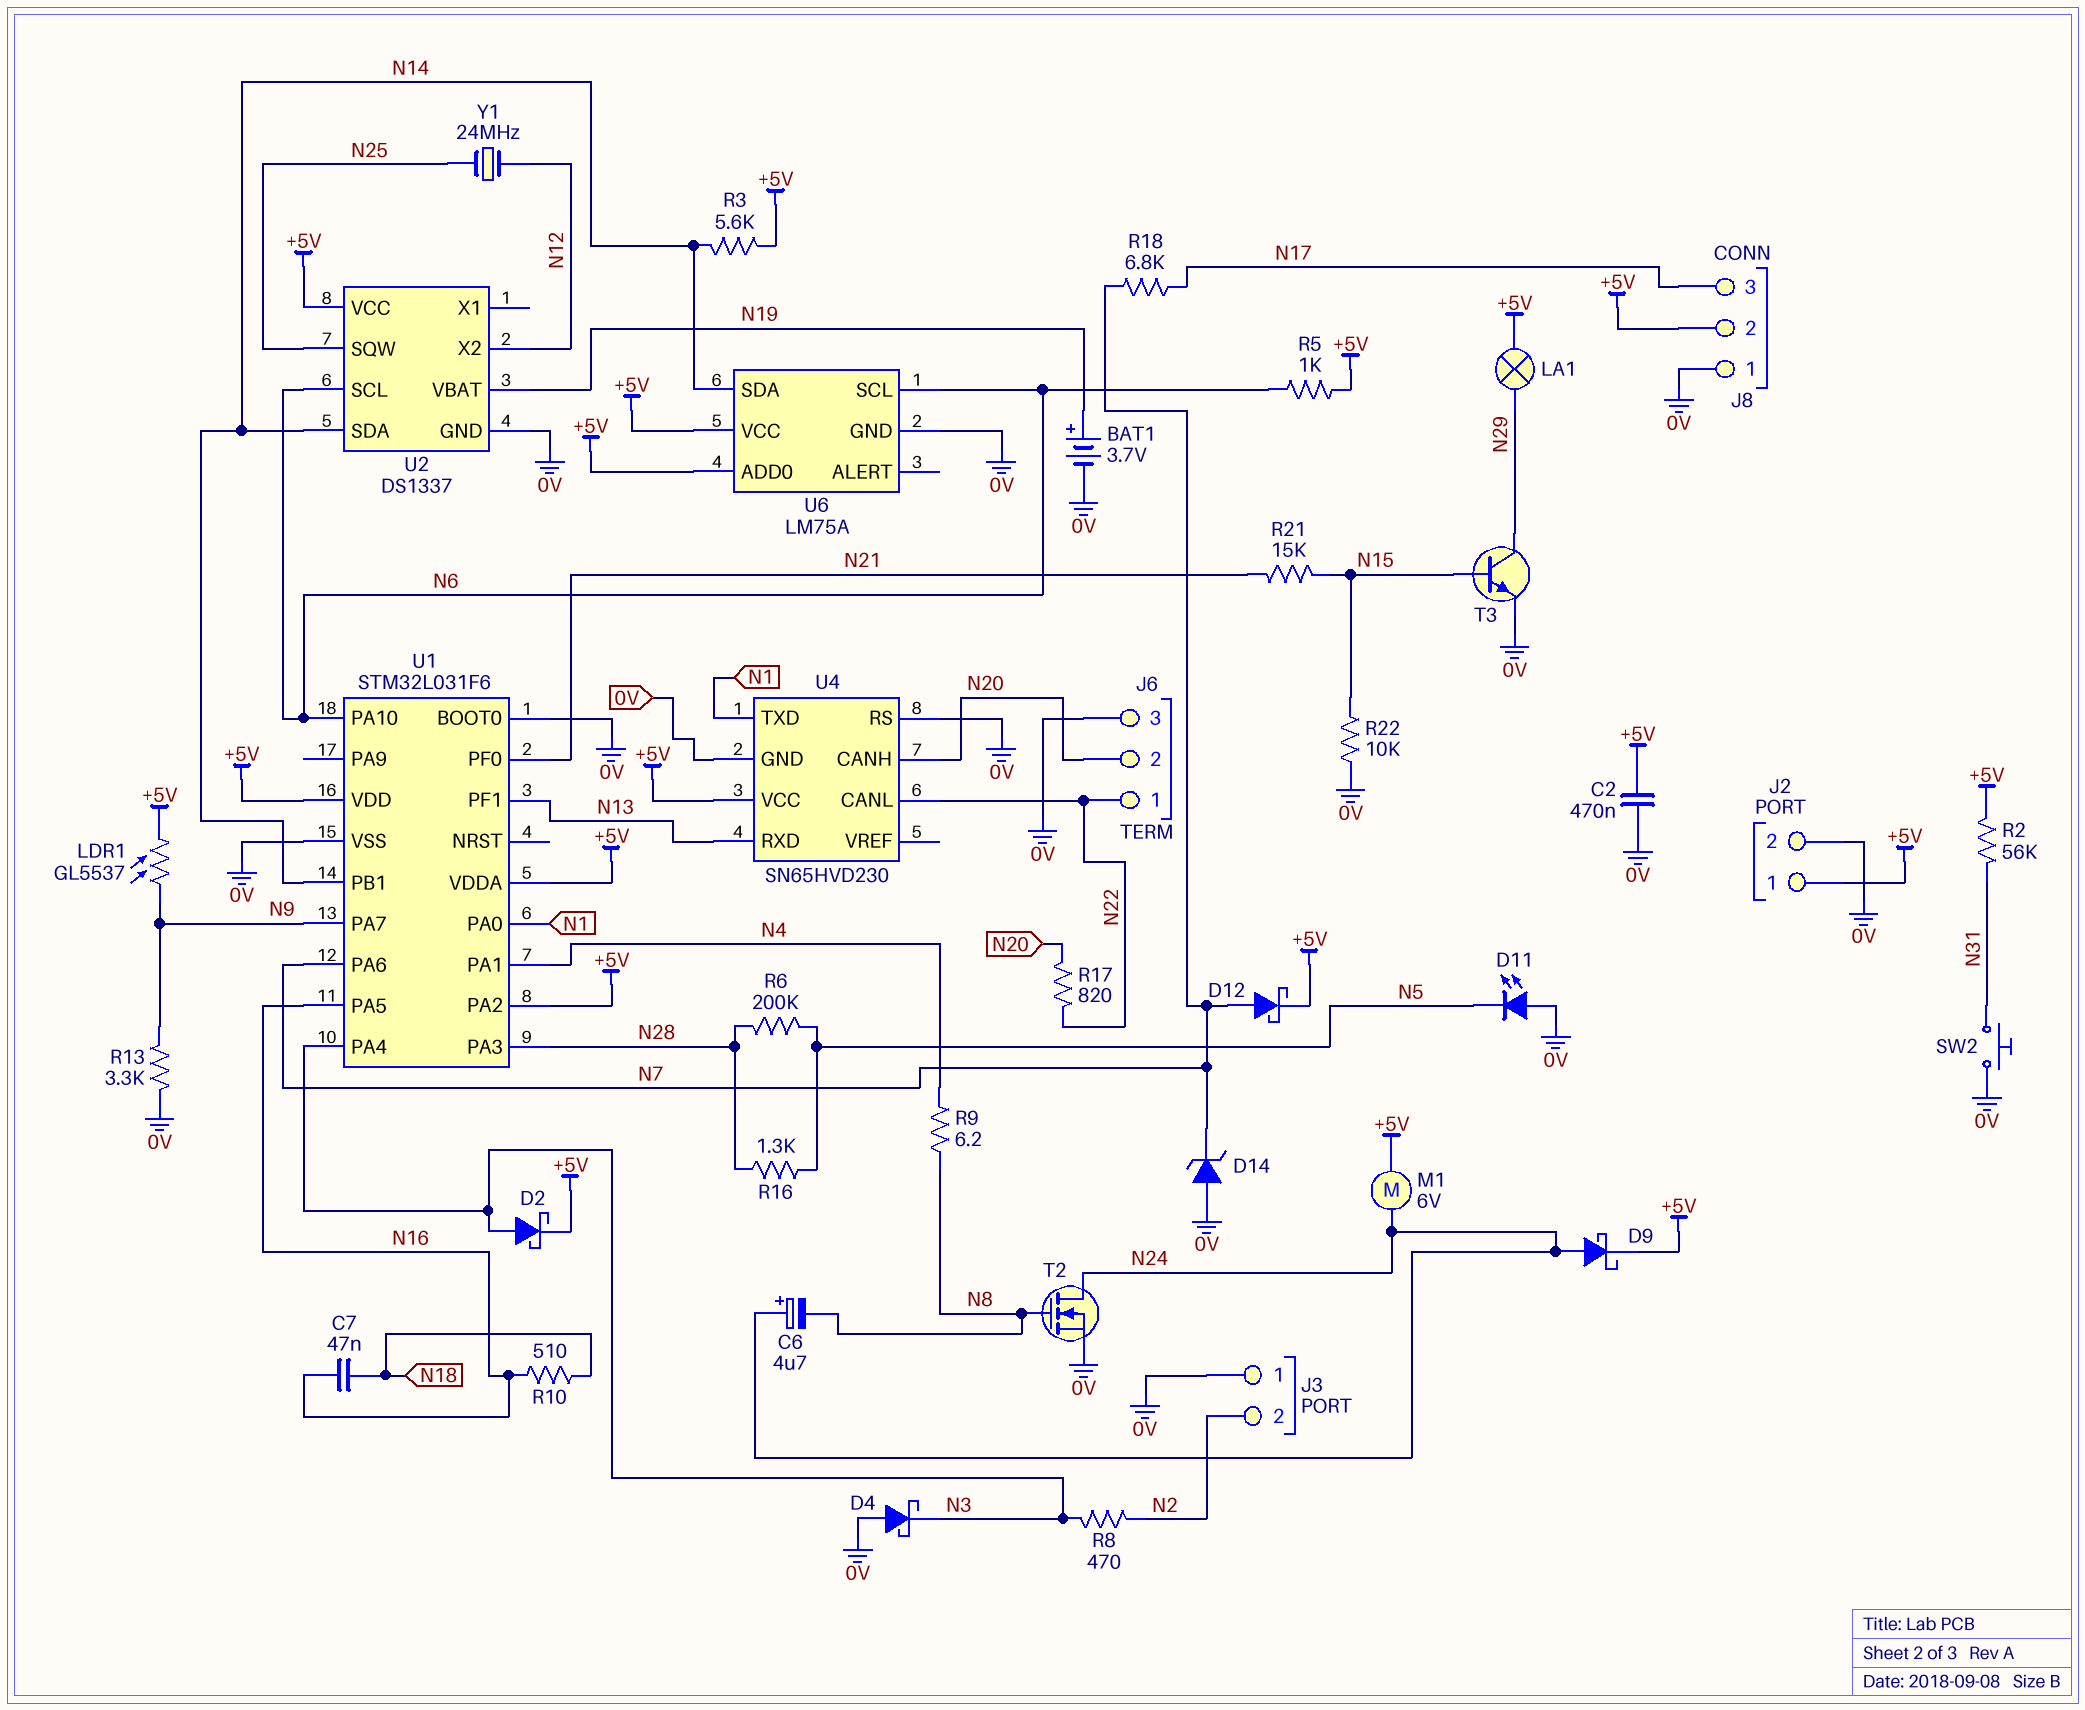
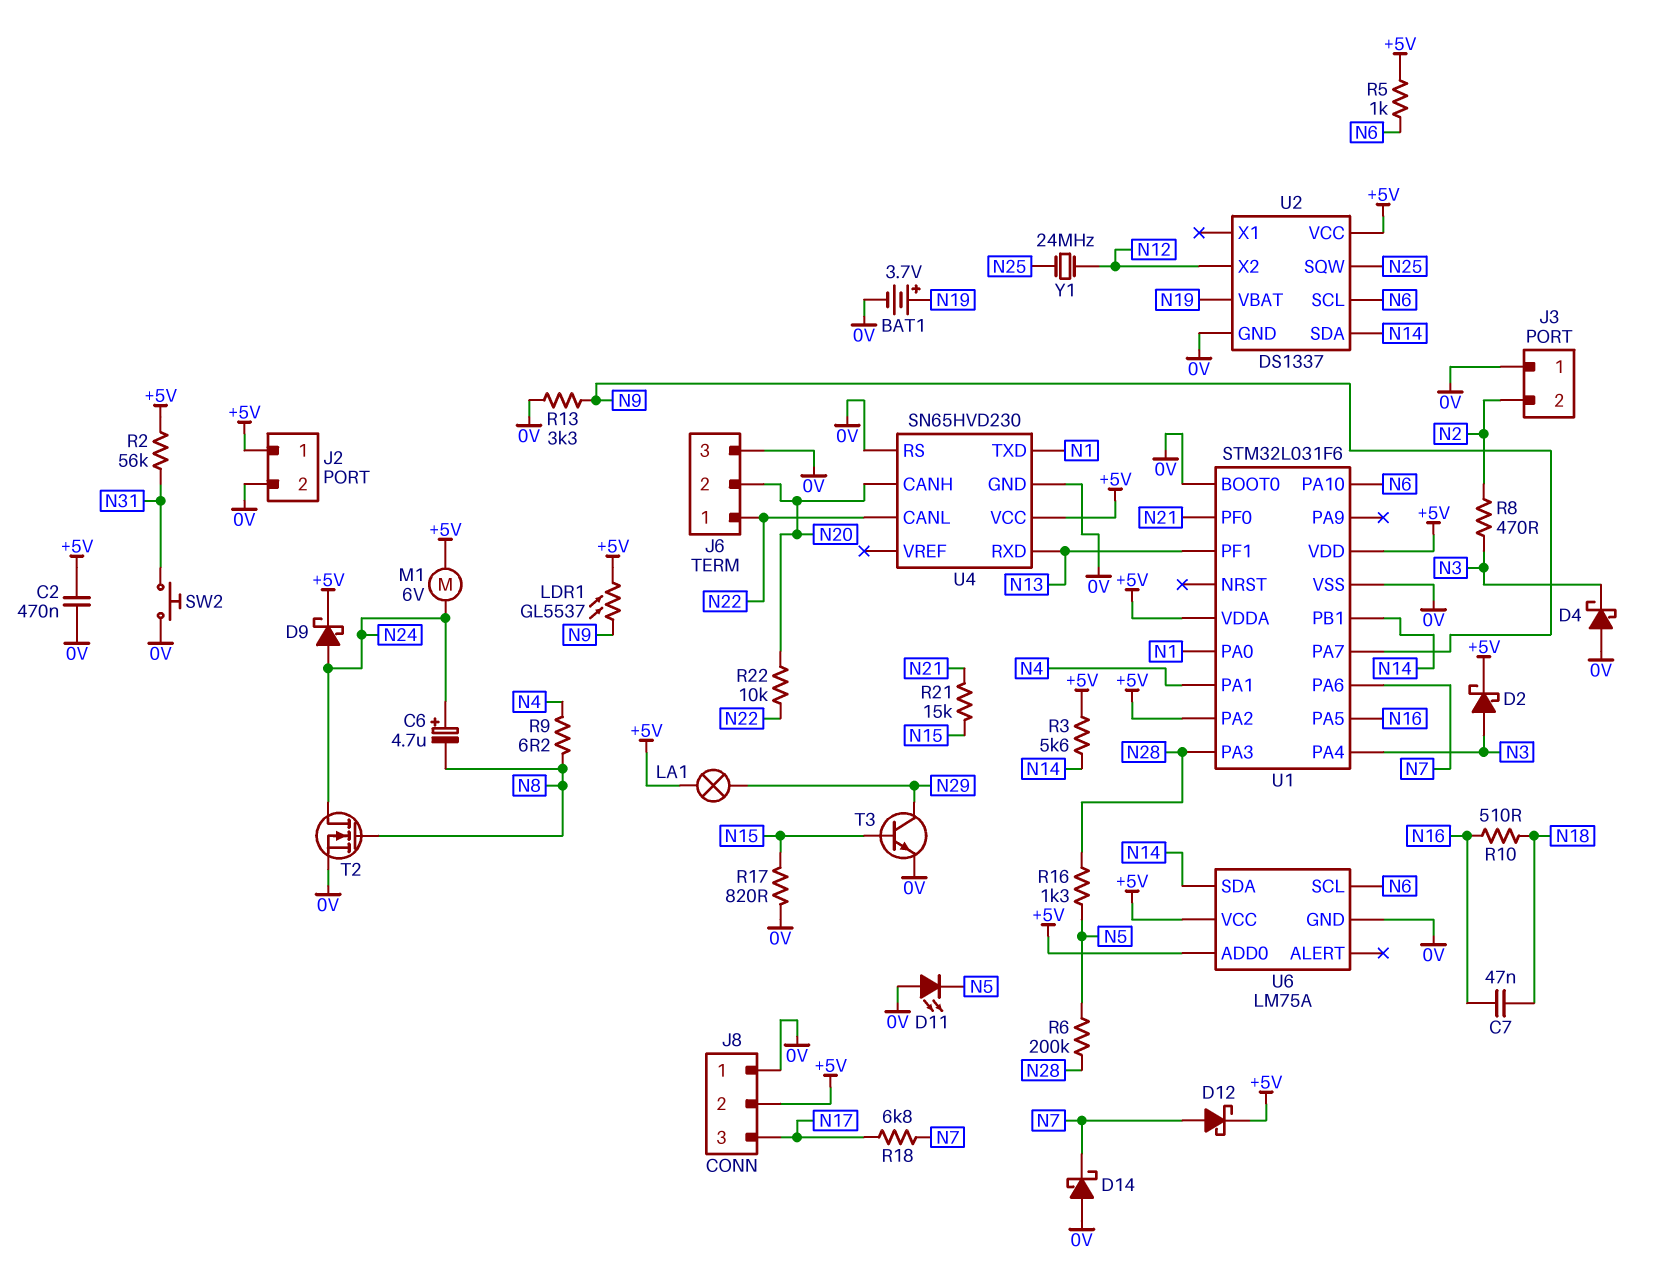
D14: zener (A 0V, K N7) -> schottky (A 0V, K N7)
R17: 820 (N20, N22) -> 820 (0V, N15)
R22: 10k (0V, N15) -> 10k (N20, N22)

